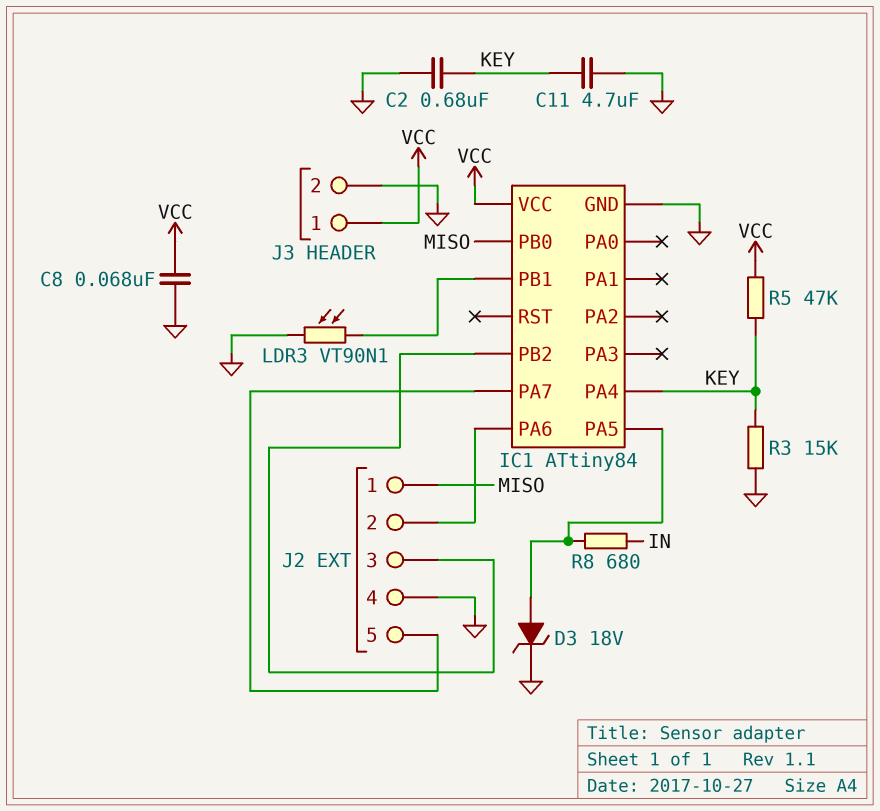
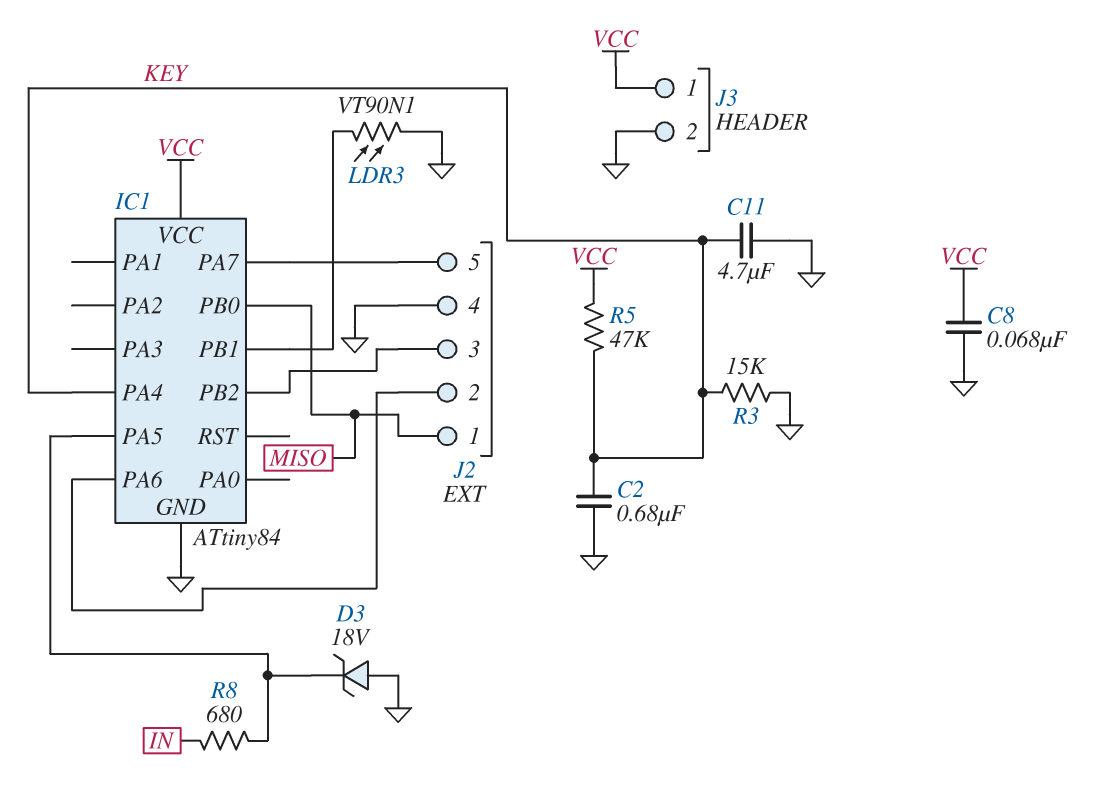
D3: zener 18V (A IC1/PA5, K GND) -> zener 18V (A GND, K IC1/PA5)

